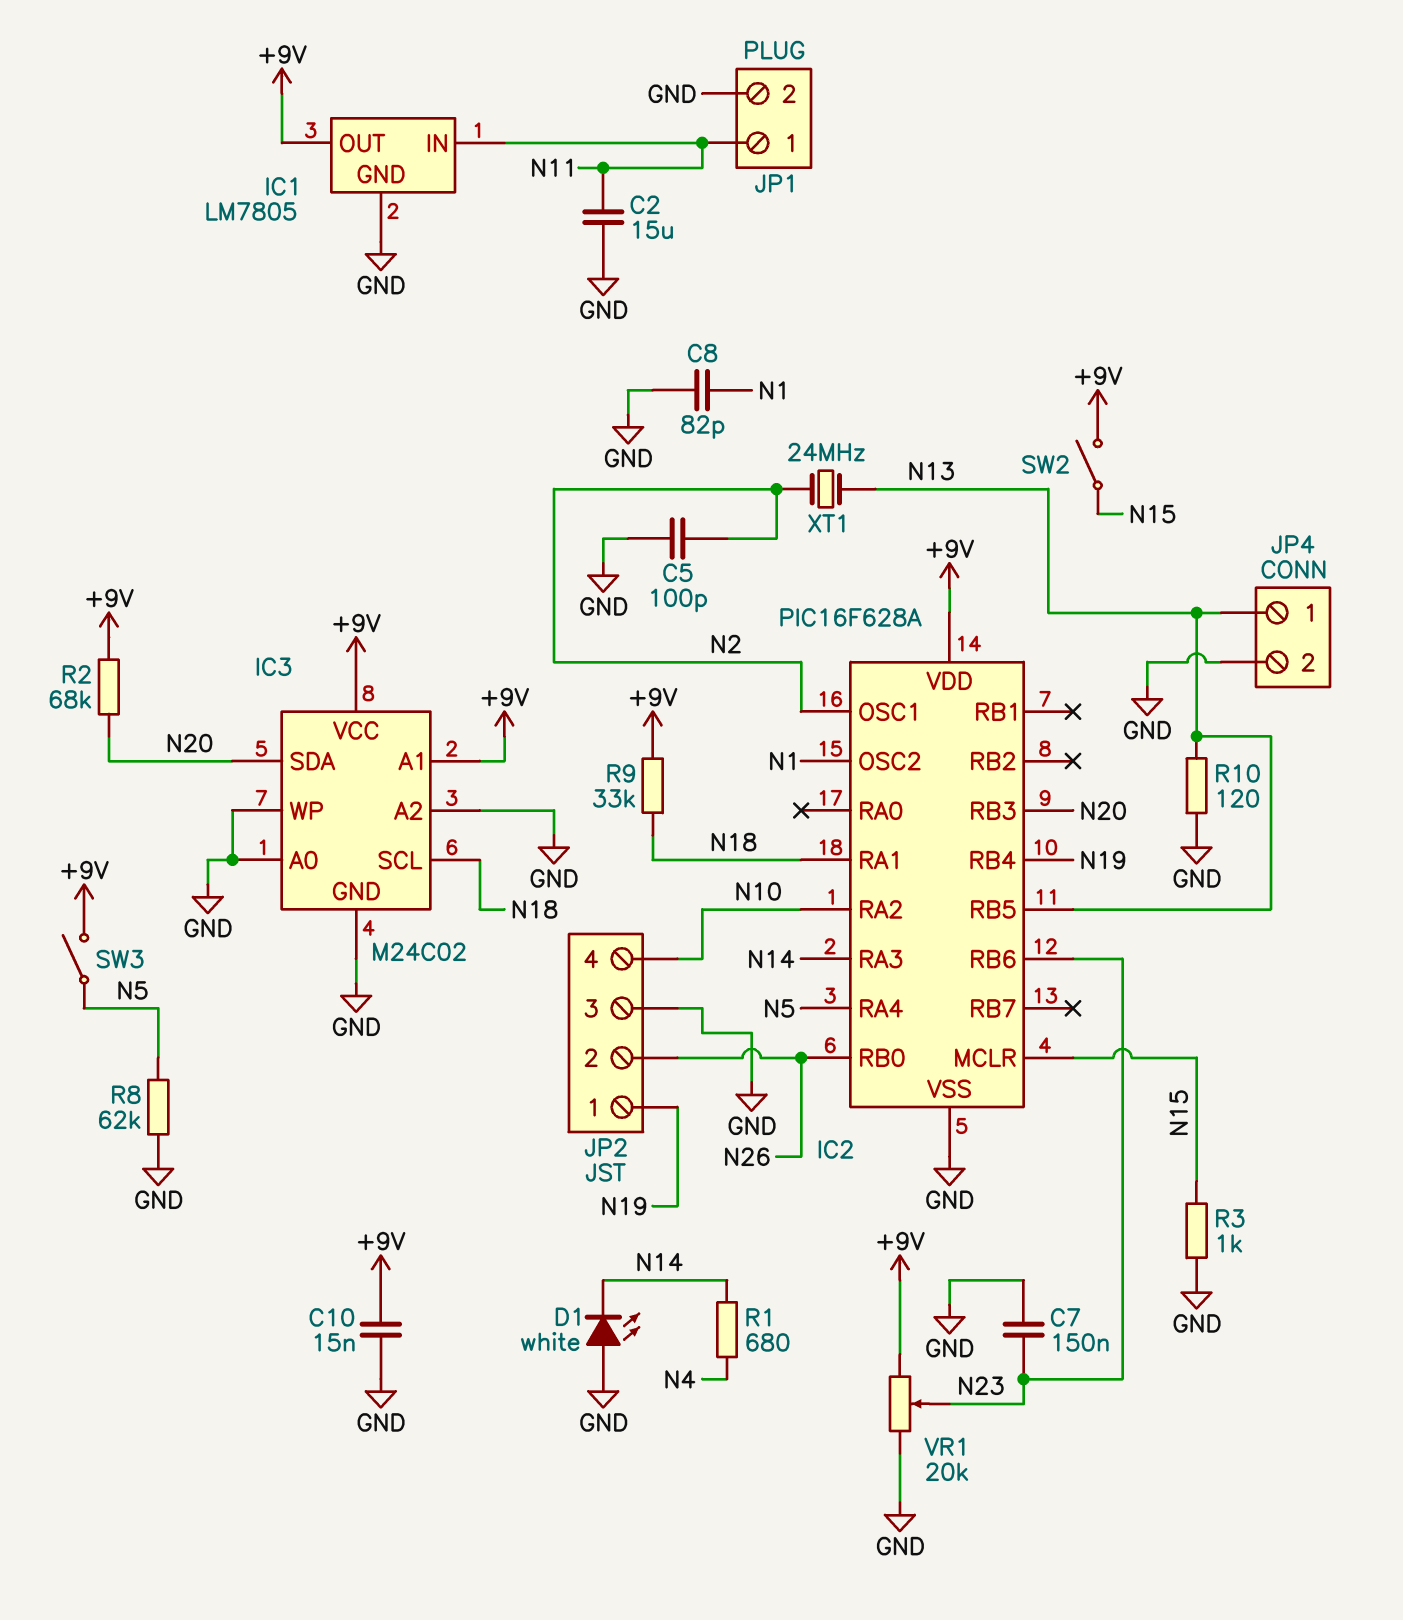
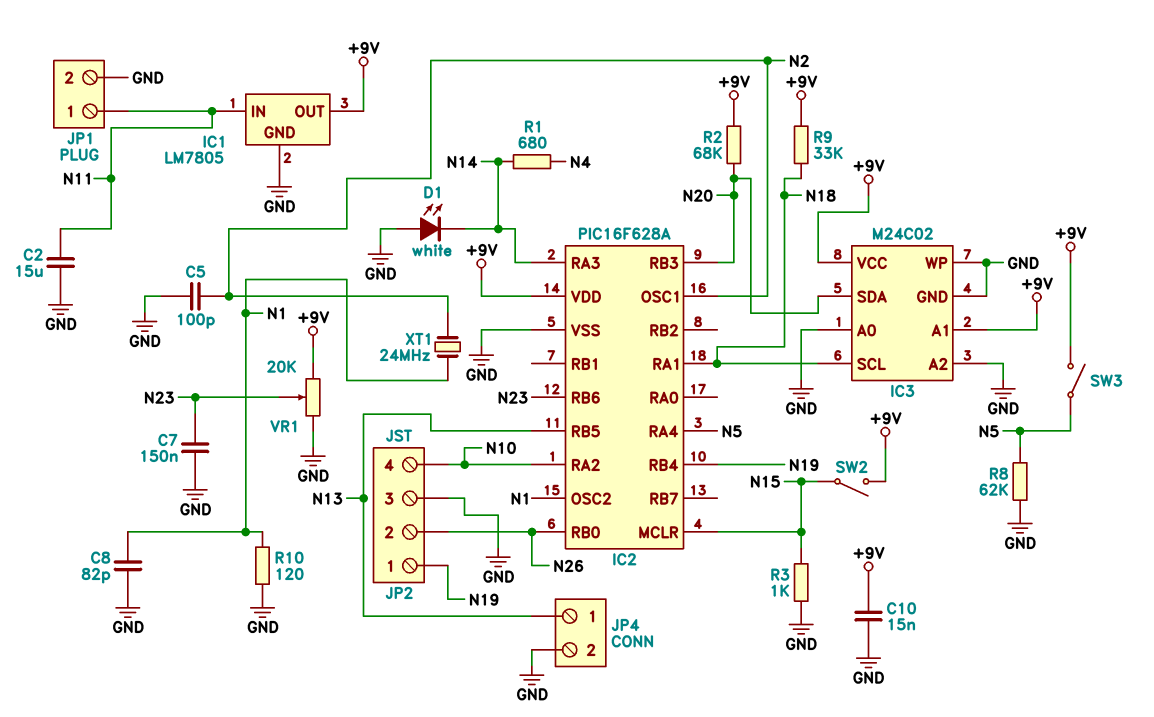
R10: 120 (GND, N13) -> 120 (GND, N1)
XT1: 24MHz (N2, N13) -> 24MHz (N1, N2)

